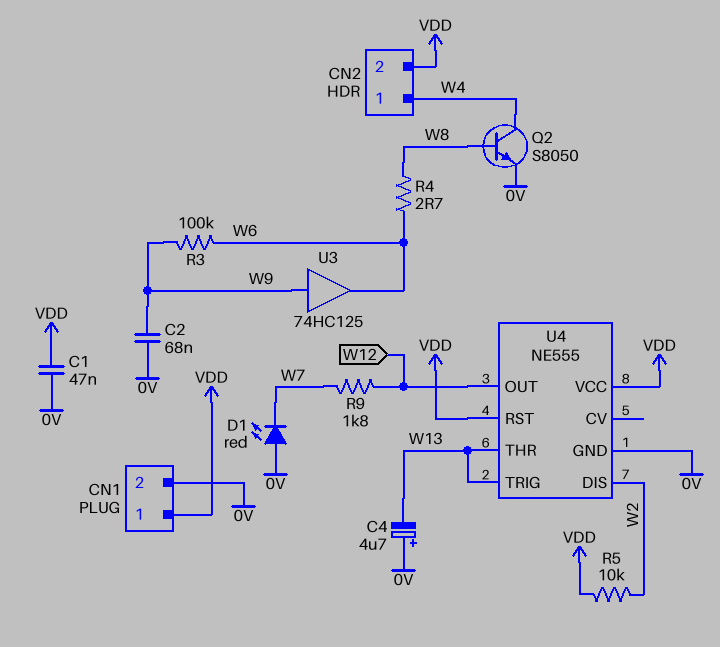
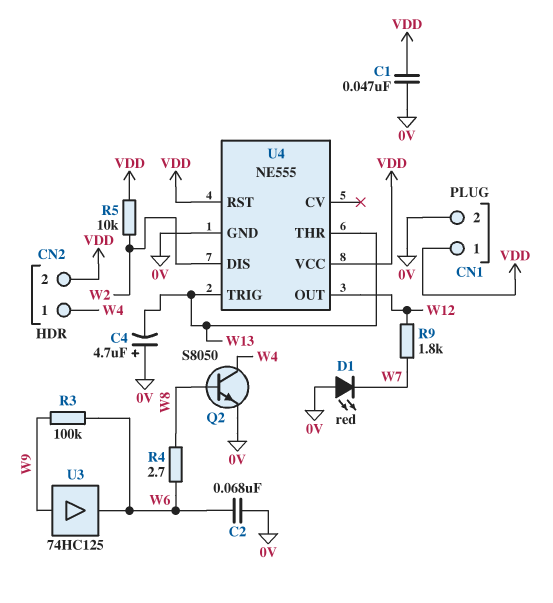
C2: 68nF (0V, W9) -> 68nF (0V, W6)

